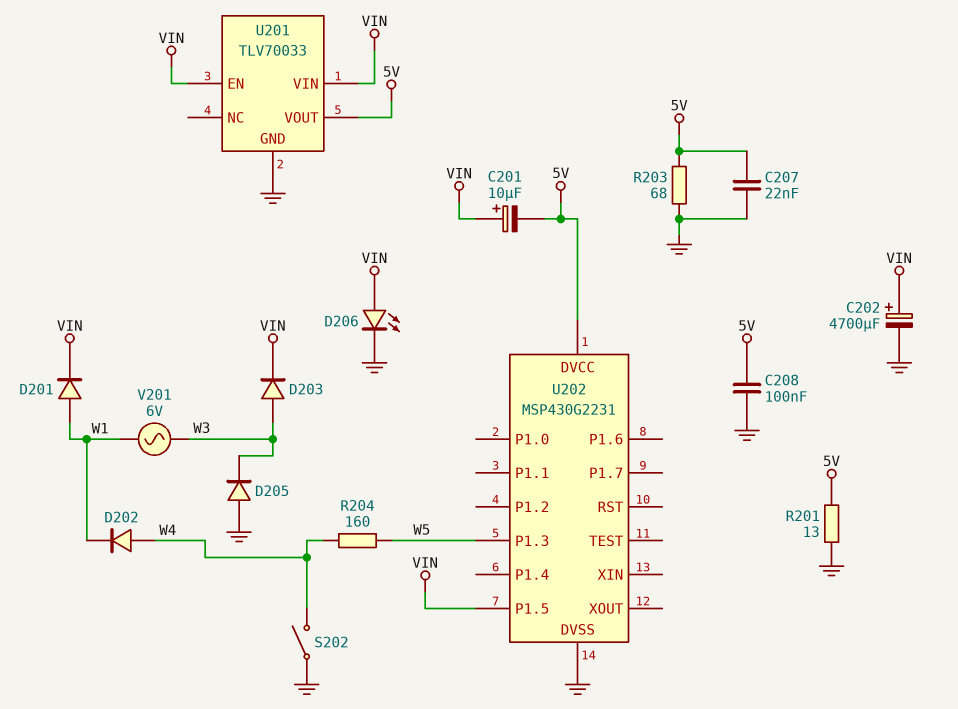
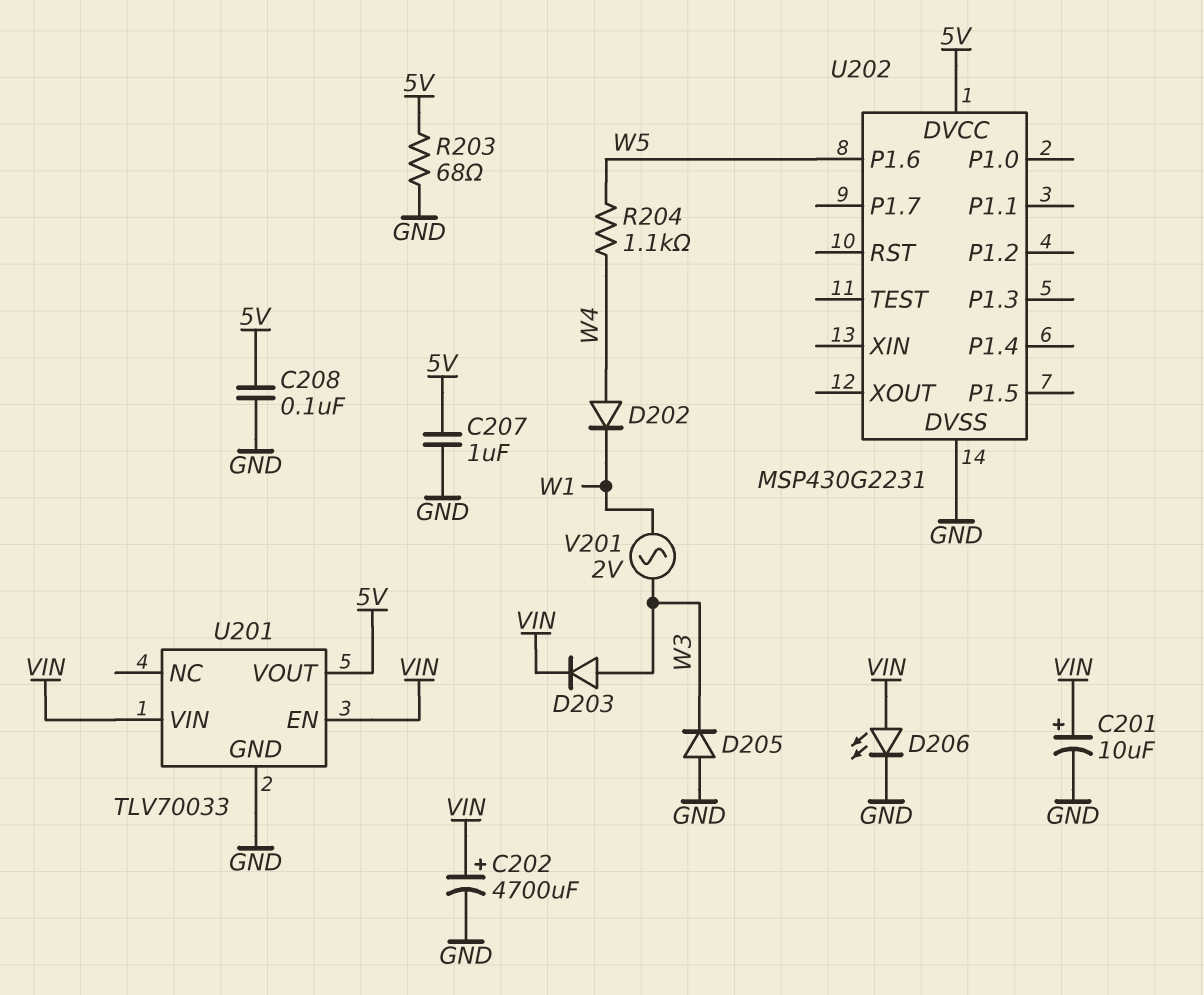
C201: 10uF (plus VIN, minus 5V) -> 10uF (plus VIN, minus GND)
C207: 22nF (5V, GND) -> 1uF (5V, GND)
D201: diode (A W1, K VIN) -> none
R201: 13 (5V, GND) -> none
R204: 160 (W4, W5) -> 1.1k (W4, W5)
S202: switch (GND, W4) -> none
U202 pin P1.3: W5 -> none
U202 pin P1.5: VIN -> none
U202 pin P1.6: none -> W5
V201: AC 6V (W1, W3) -> AC 2V (W1, W3)

